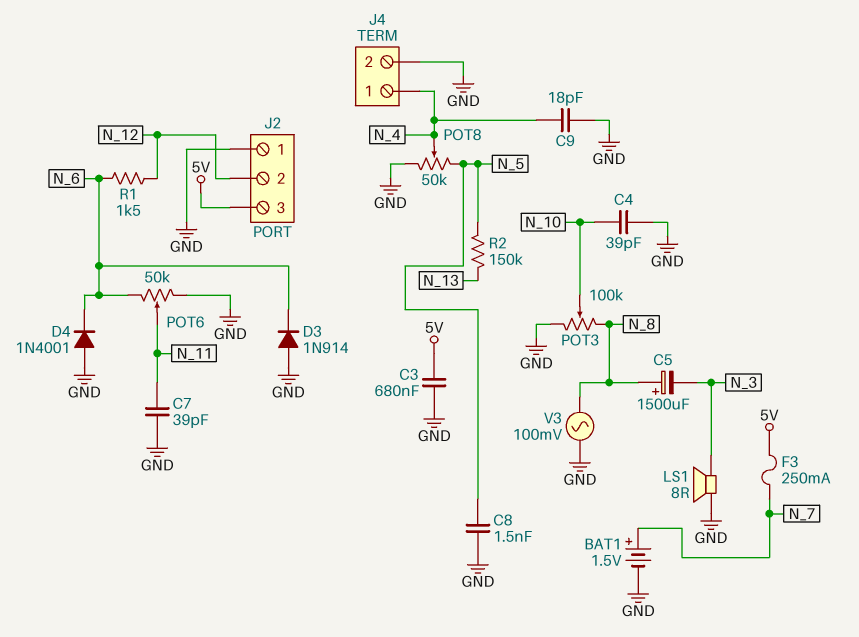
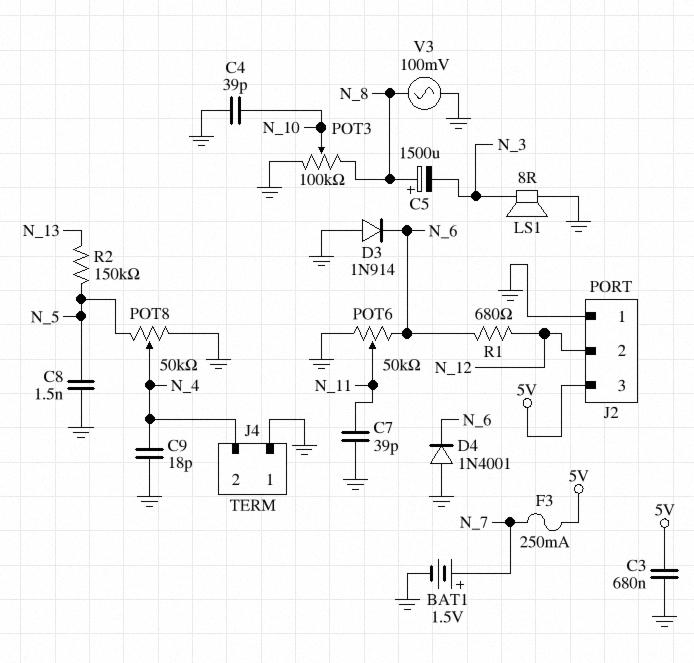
J4 pin 1: N_4 -> GND
J4 pin 2: GND -> N_4
R1: 1.5k (N_6, N_12) -> 680 (N_6, N_12)

